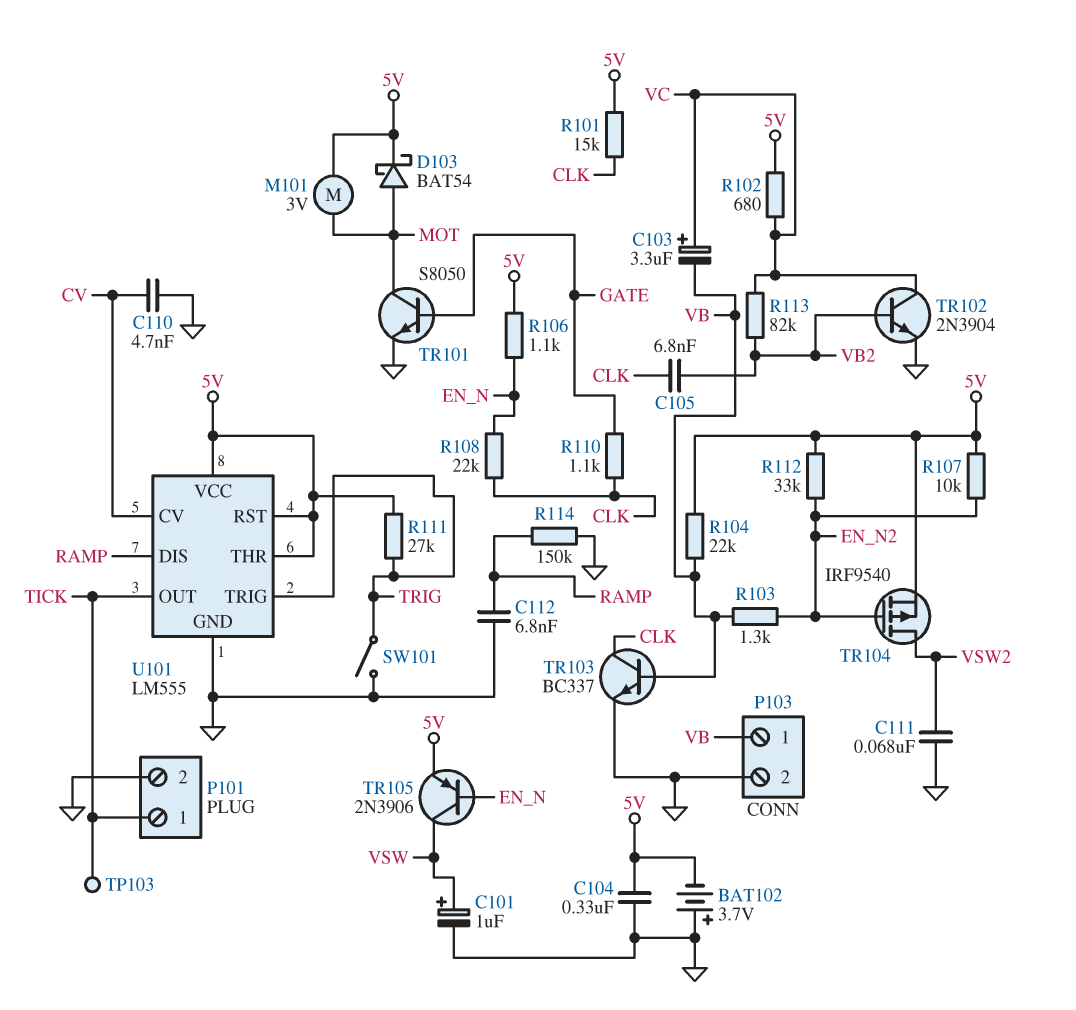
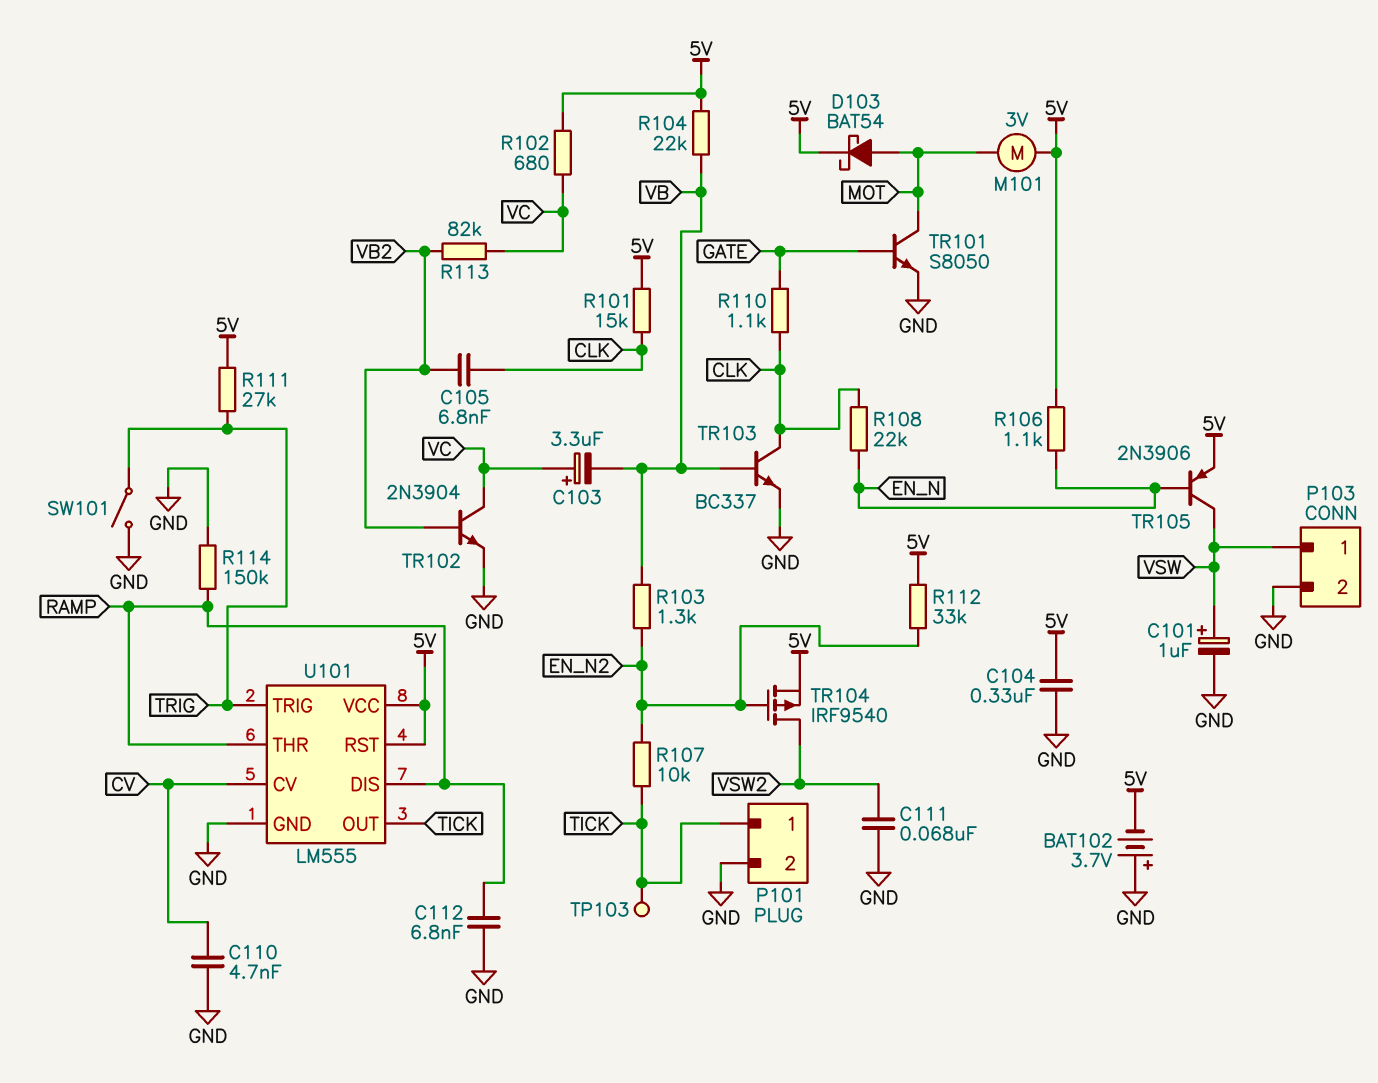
P103 pin 1: VB -> VSW
R107: 10k (5V, EN_N2) -> 10k (EN_N2, TICK)
U101 pin THR: 5V -> RAMP

